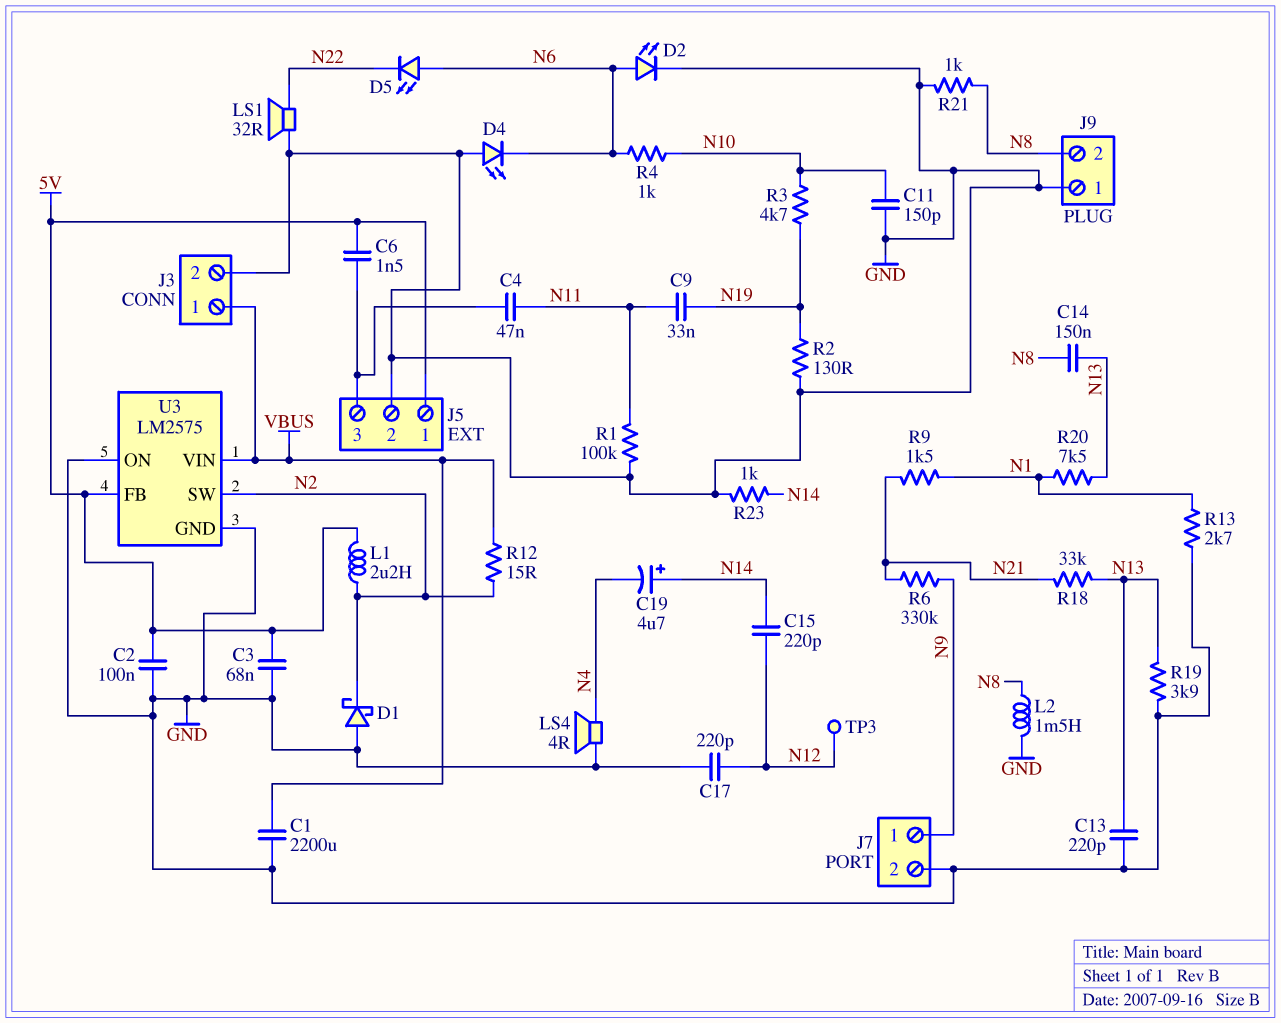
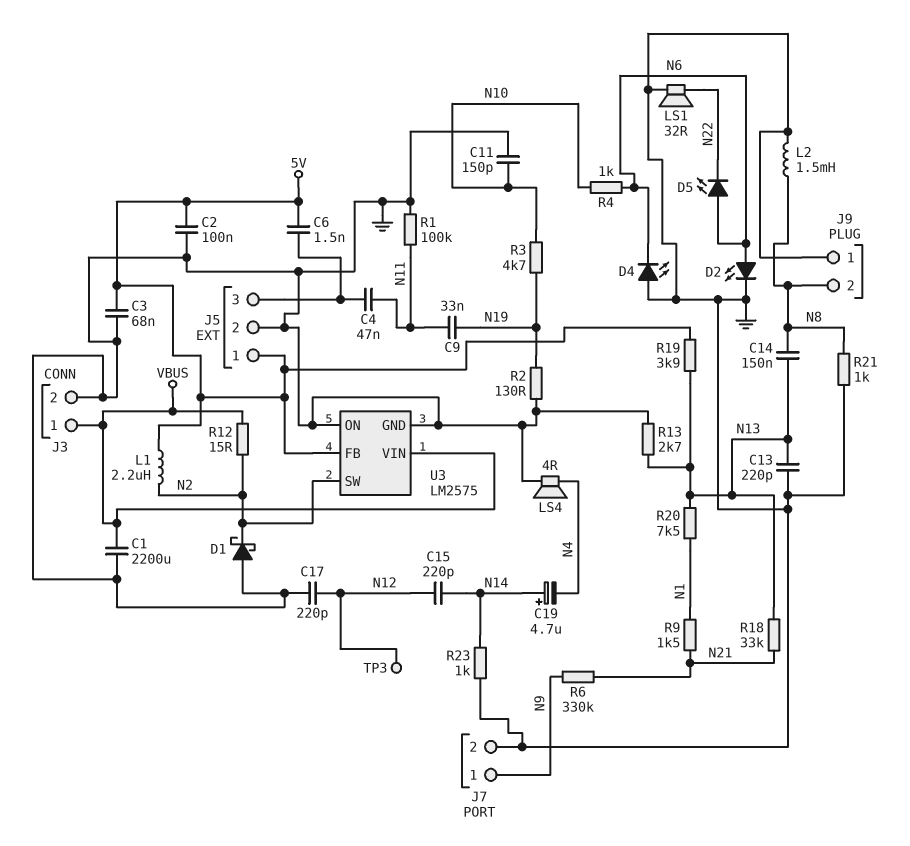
R13: 2.7k (GND, N1) -> 2.7k (GND, N13)
R19: 3.9k (GND, N13) -> 3.9k (5V, N13)

